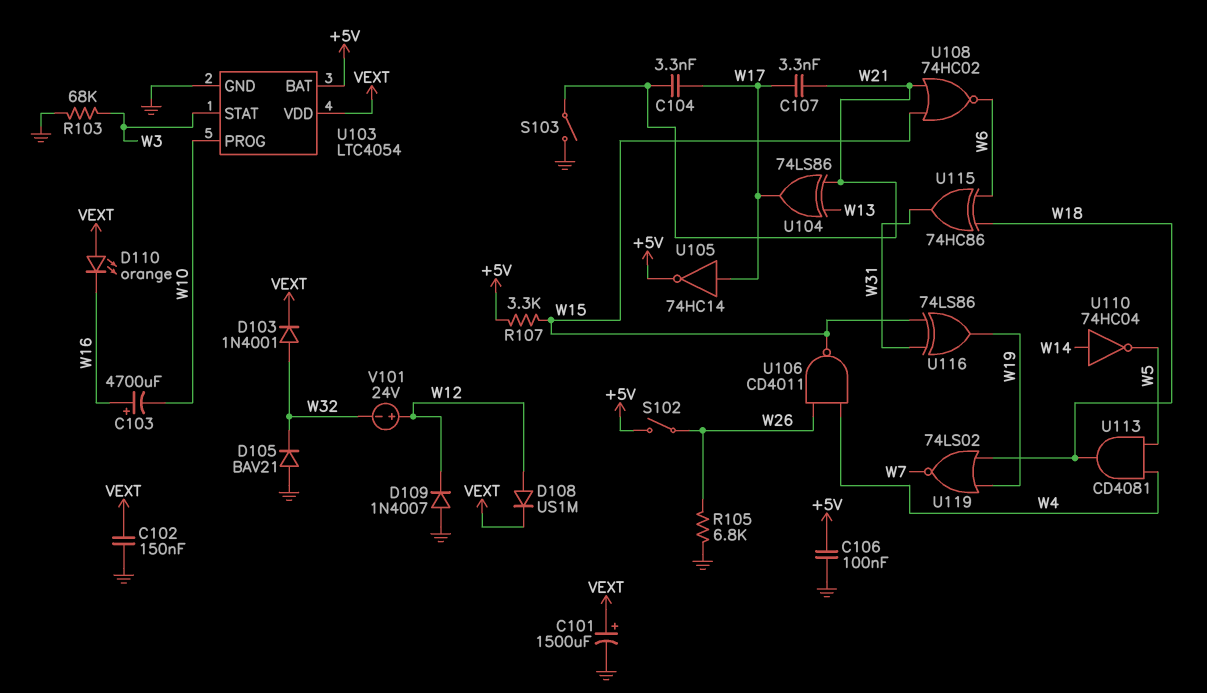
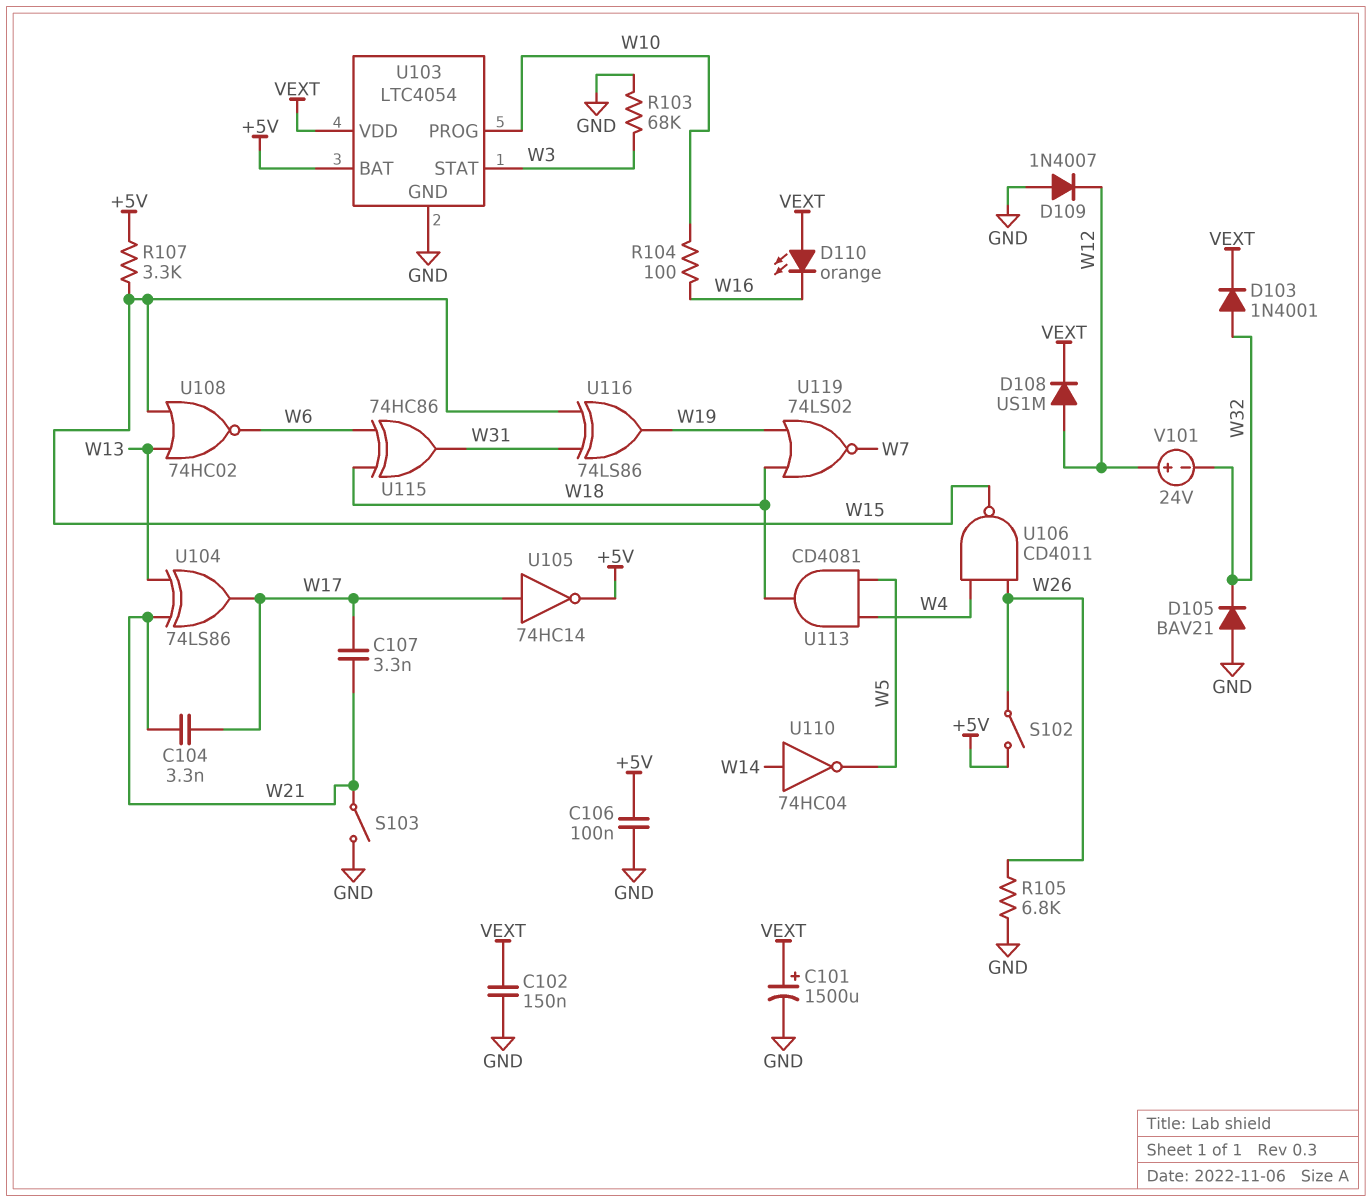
C103: 4700uF (plus W16, minus W10) -> none
R104: none -> 100 (W10, W16)
U108: NOR 74HC02 (in W15, in W21, out W6) -> NOR 74HC02 (in W13, in W15, out W6)

